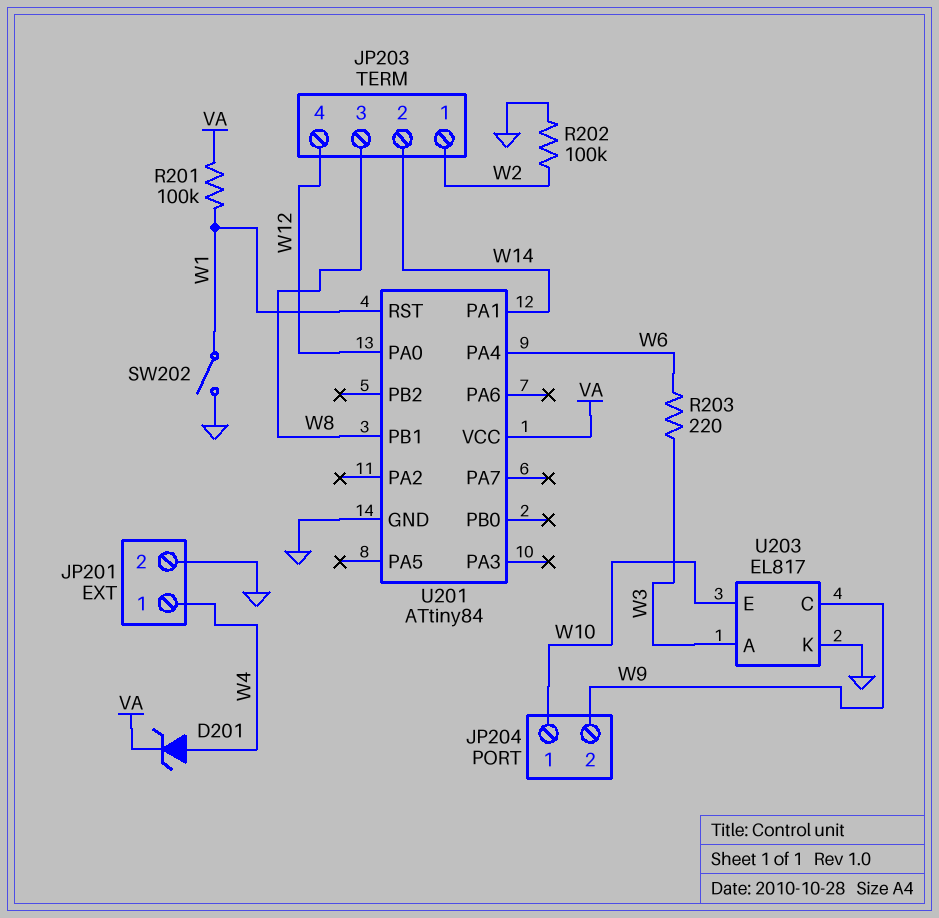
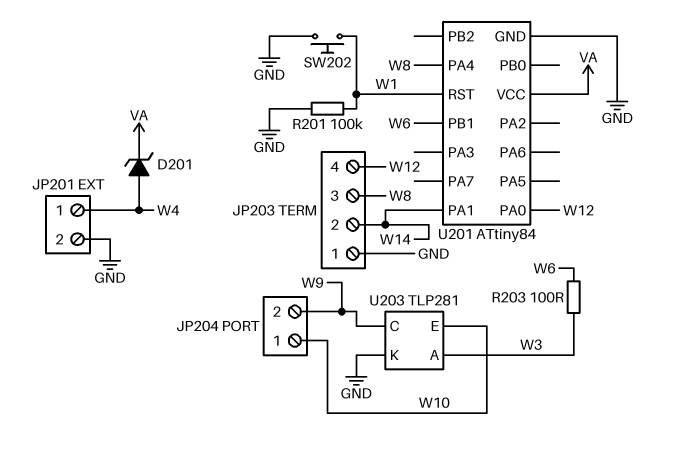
JP203 pin 1: W2 -> GND
R201: 100k (VA, W1) -> 100k (GND, W1)
R202: 100k (GND, W2) -> none
R203: 220 (W3, W6) -> 100 (W3, W6)
SW202: switch (GND, W1) -> button (GND, W1)
U201 pin PA4: W6 -> W8
U201 pin PB1: W8 -> W6
U203: EL817 -> TLP281

